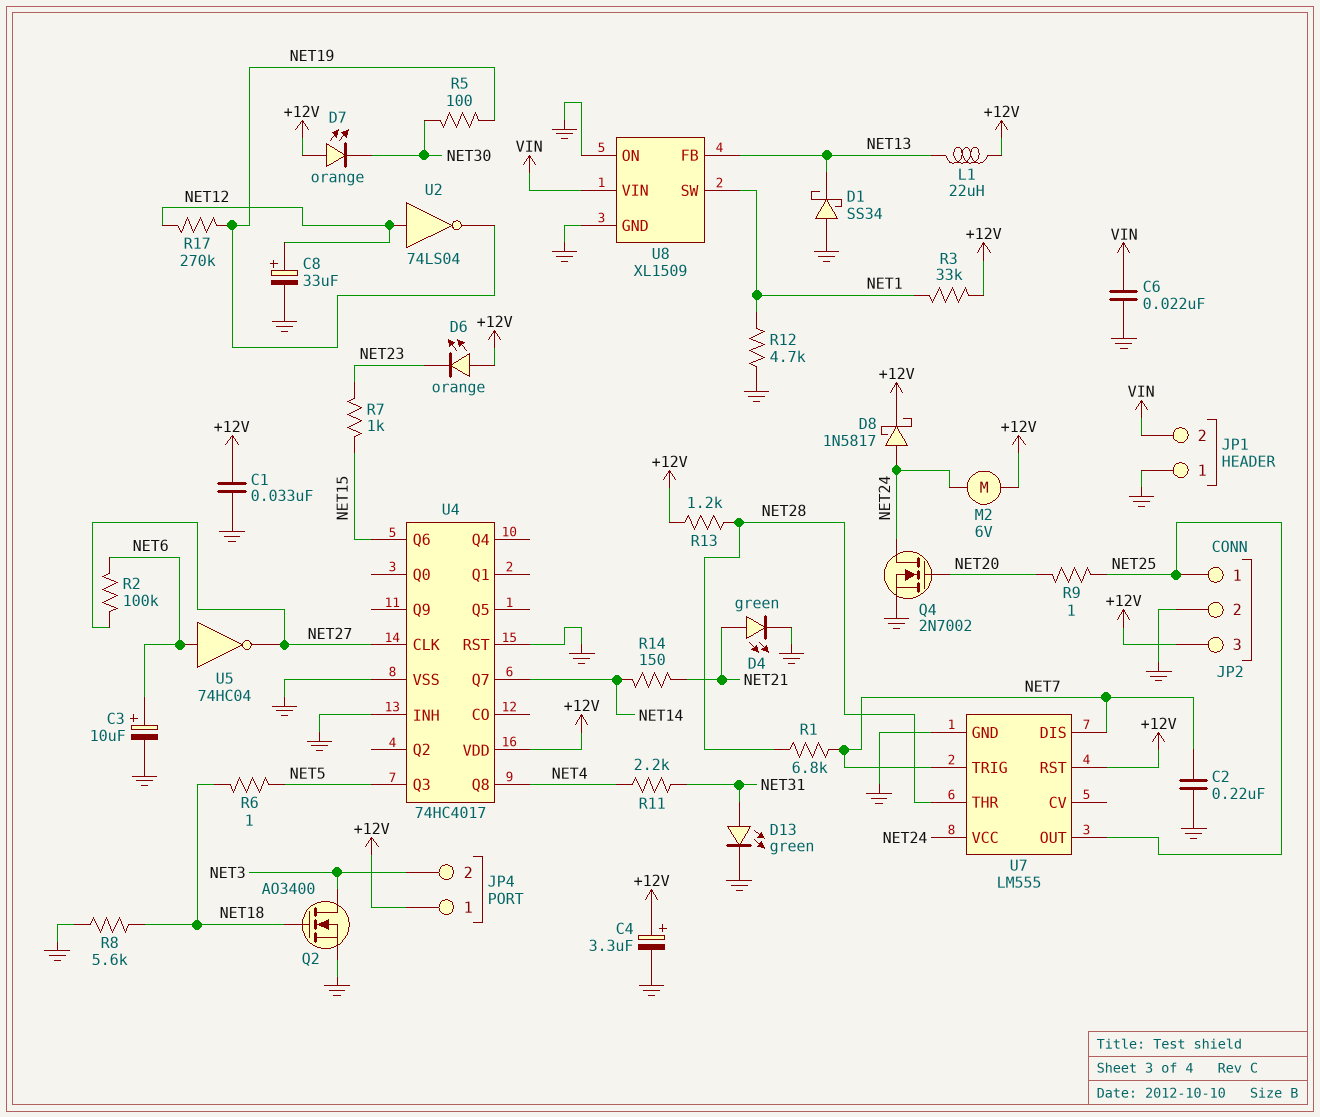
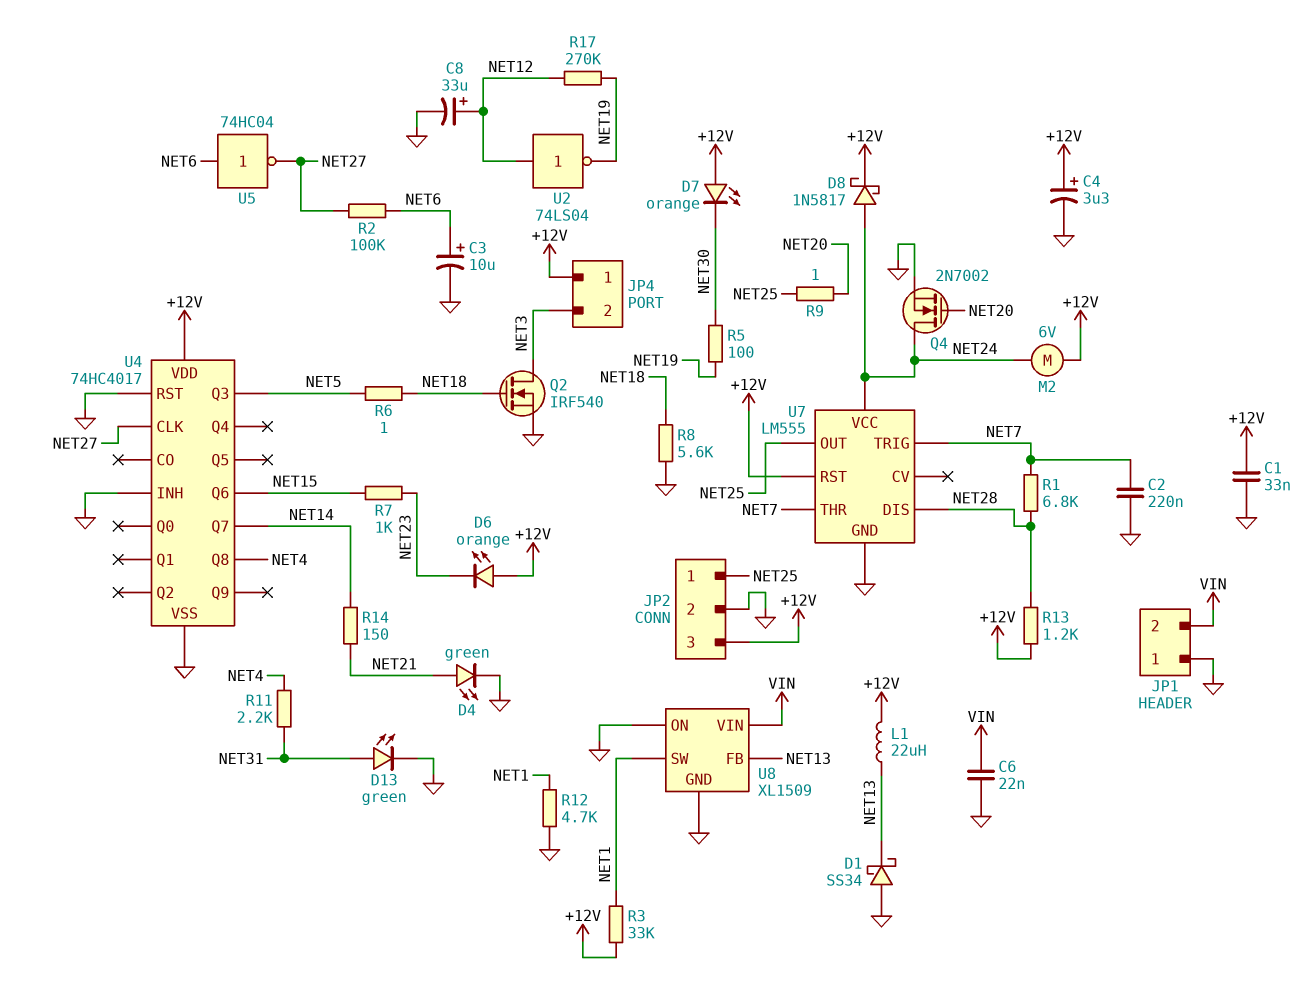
Q2: NMOS AO3400 (G NET18, D NET3, S GND) -> NMOS IRF540 (G NET18, D NET3, S GND)
U7 pin DIS: NET7 -> NET28
U7 pin THR: NET28 -> NET7

